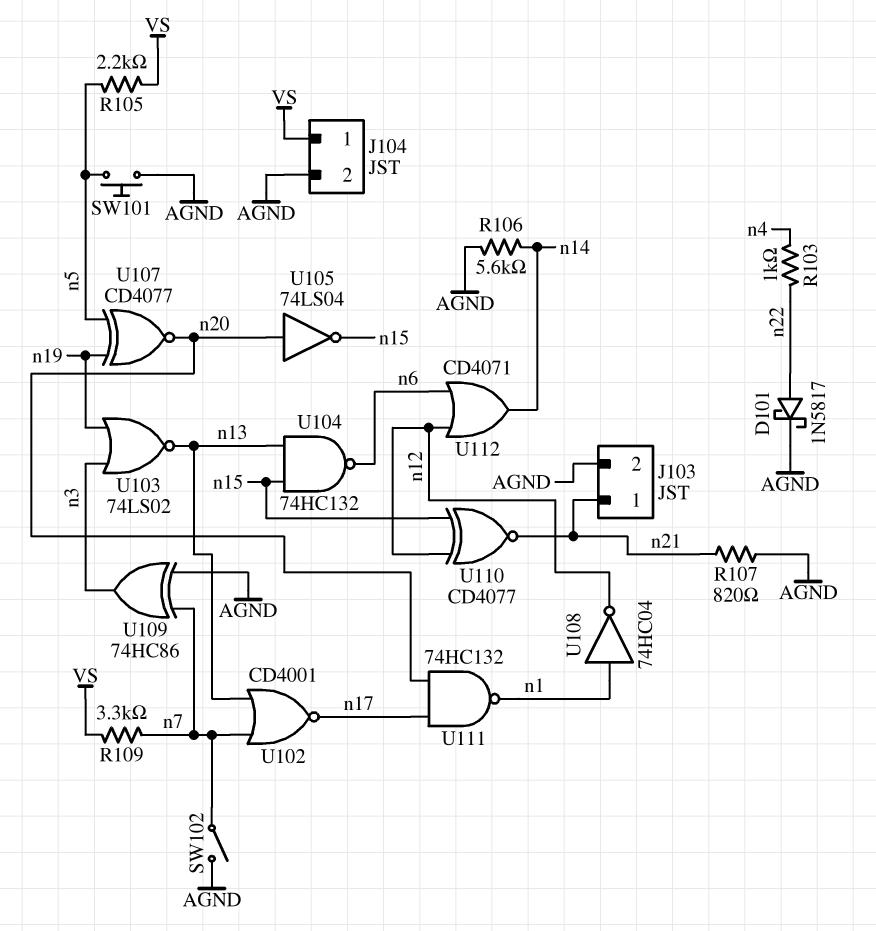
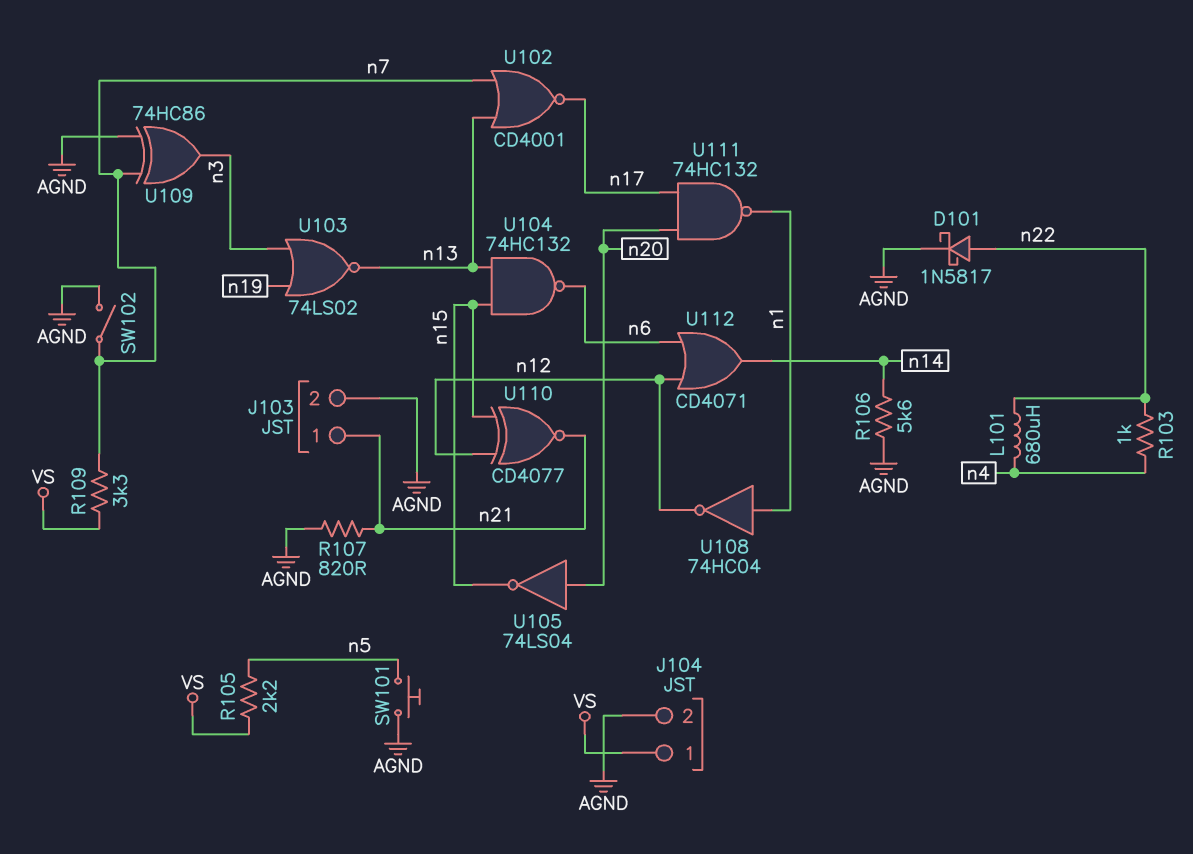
L101: none -> 680uH (n4, n22)
U107: XNOR CD4077 (in n5, in n19, out n20) -> none

